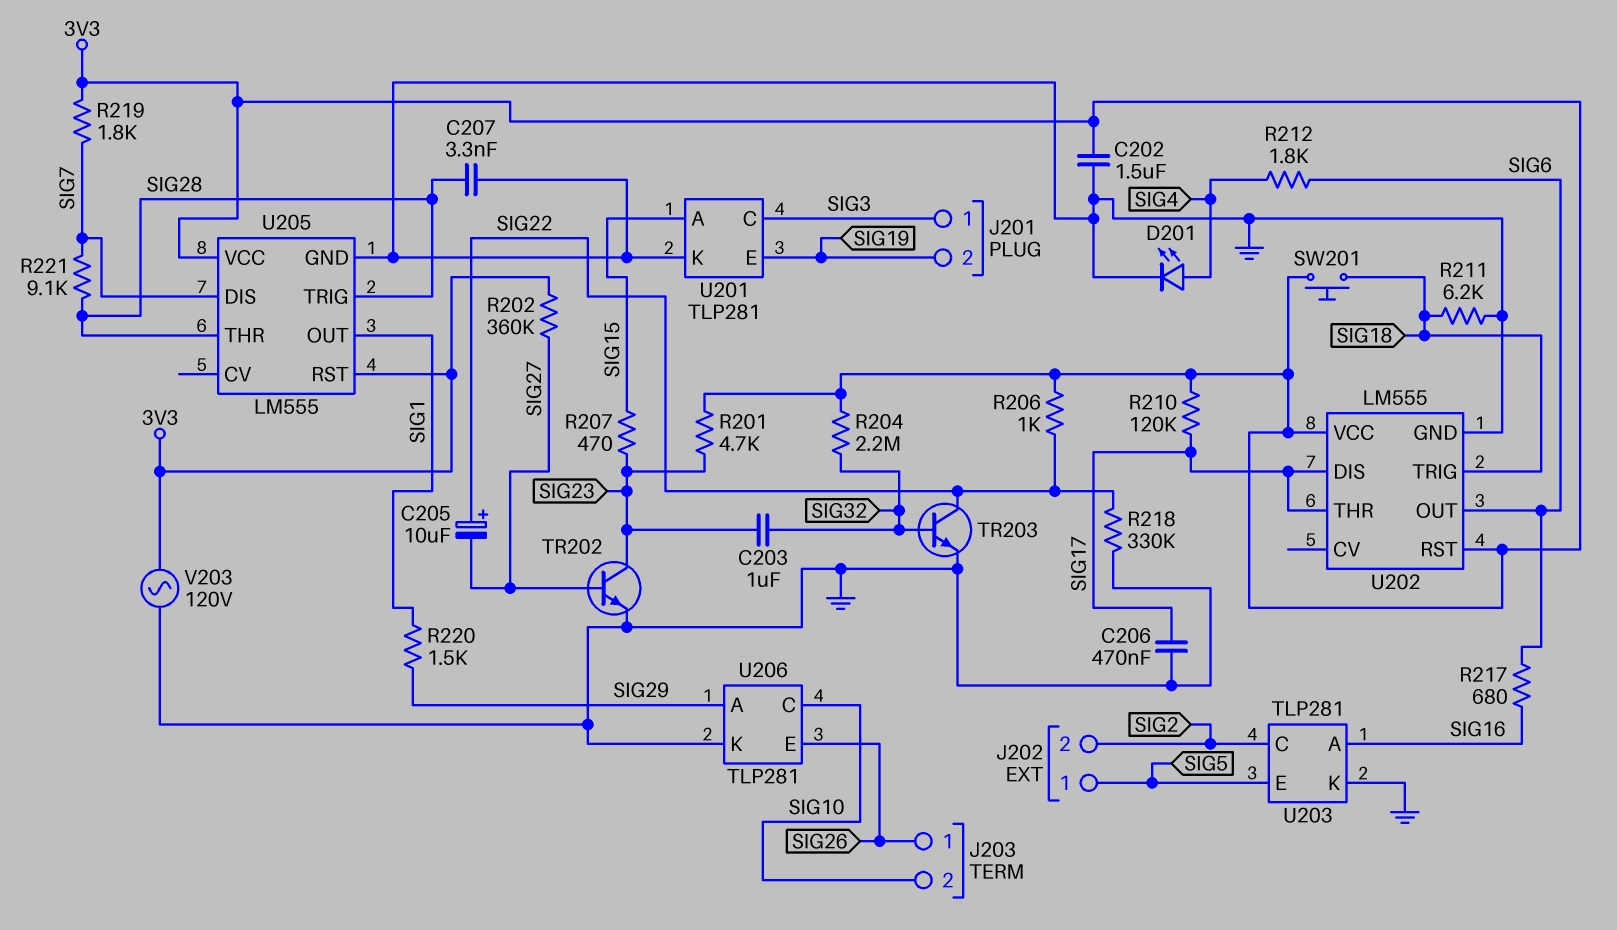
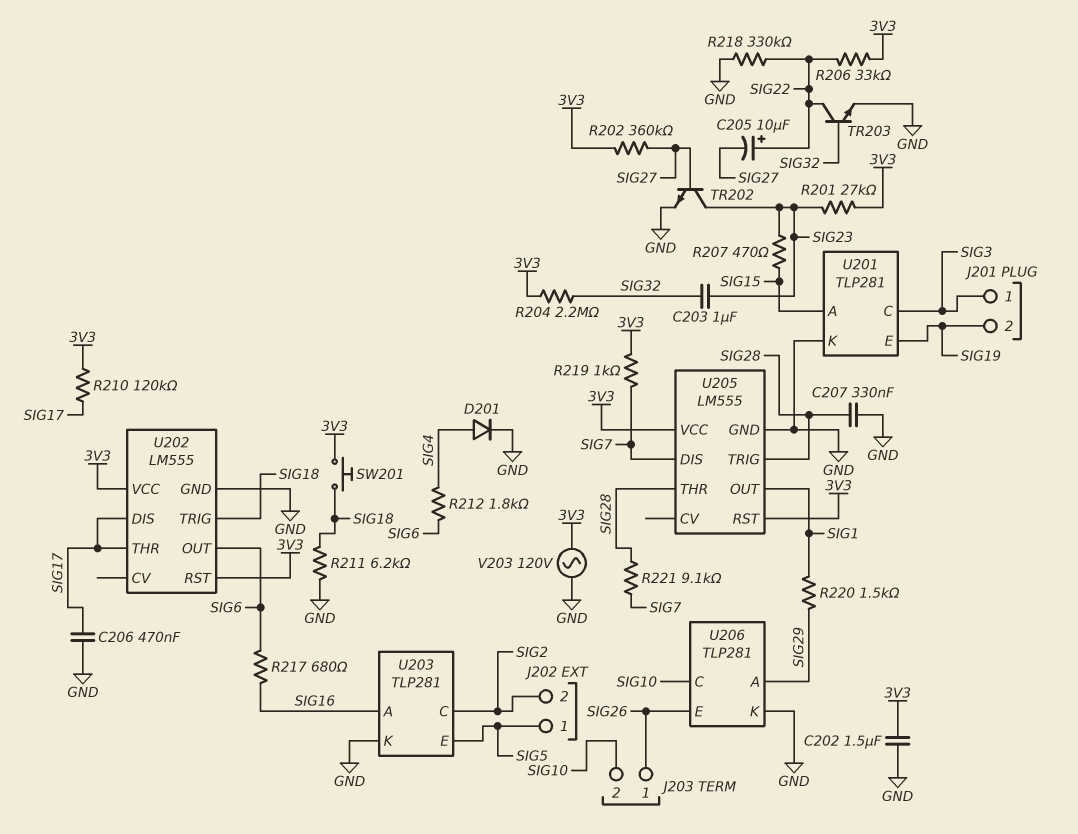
C207: 3.3nF (GND, SIG28) -> 330nF (GND, SIG28)
D201: LED (A SIG4, K GND) -> diode (A SIG4, K GND)
R201: 4.7k (3V3, SIG23) -> 27k (3V3, SIG23)
R206: 1k (3V3, SIG22) -> 33k (3V3, SIG22)
R219: 1.8k (3V3, SIG7) -> 1k (3V3, SIG7)

